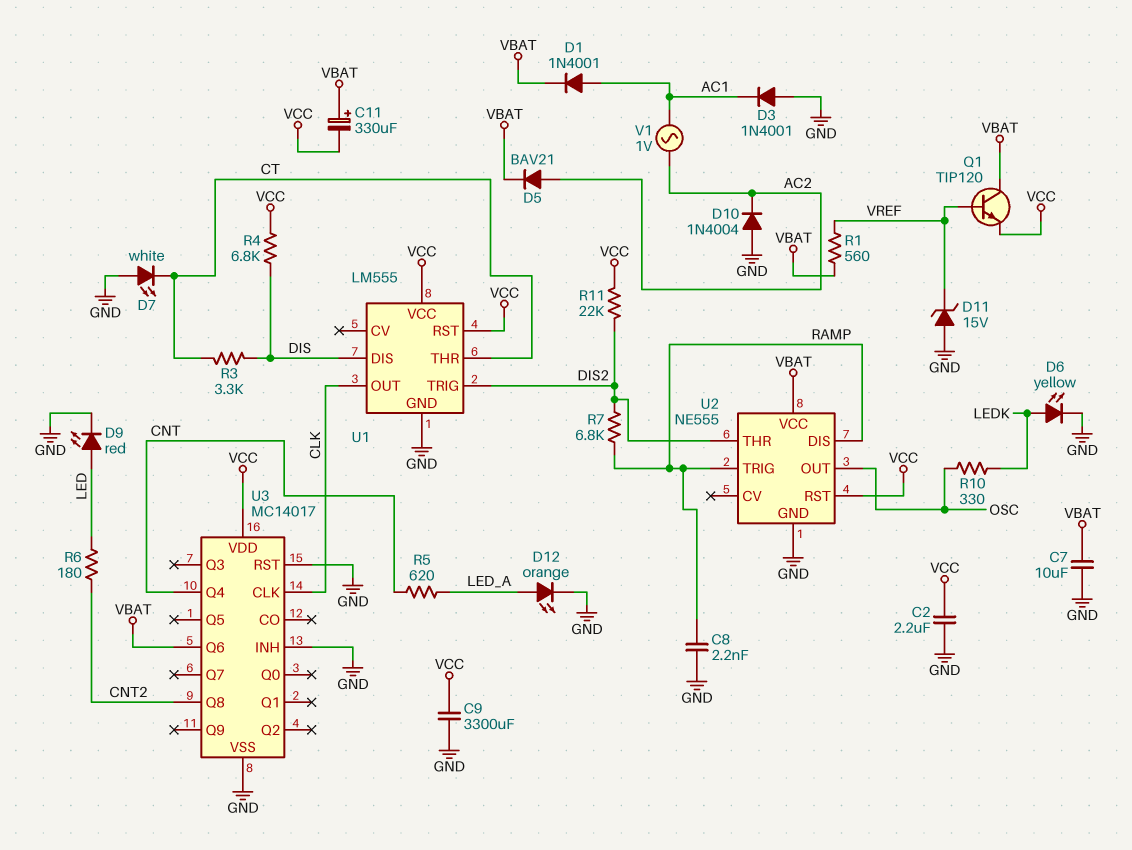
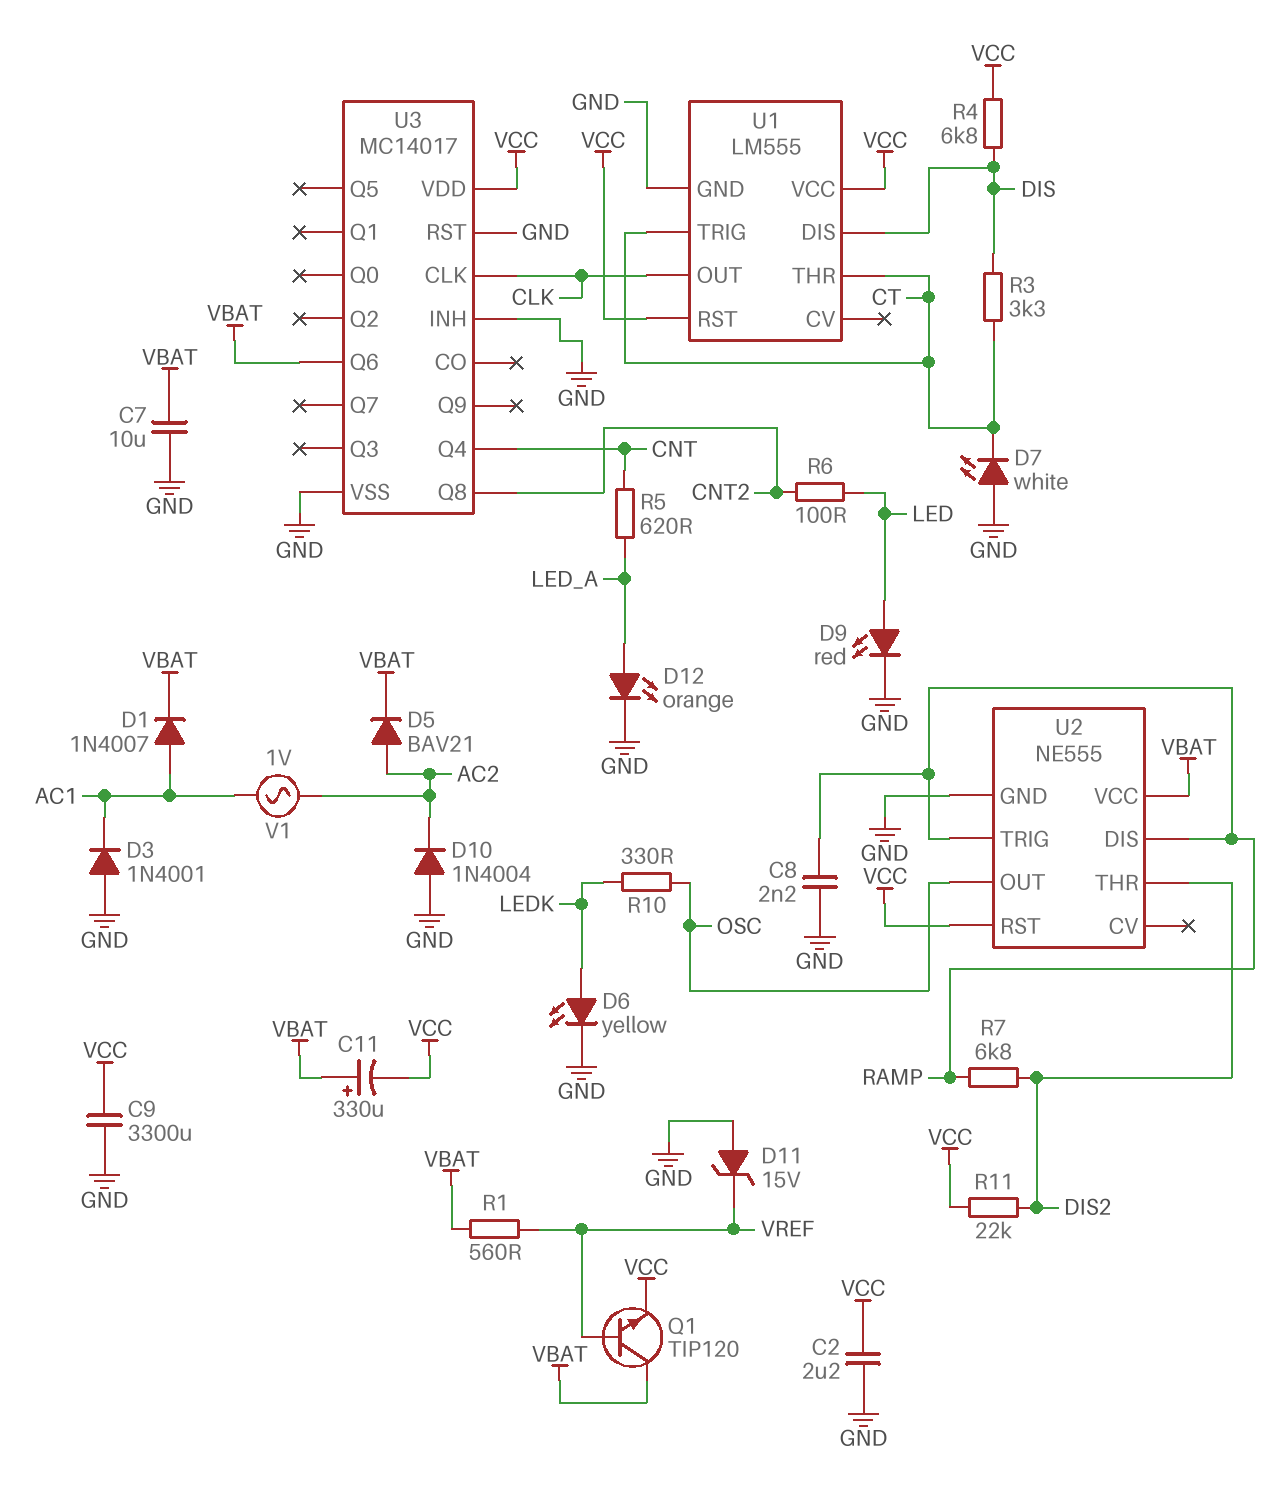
D1: diode 1N4001 (A AC1, K VBAT) -> diode 1N4007 (A AC1, K VBAT)
R6: 180 (CNT2, LED) -> 100 (CNT2, LED)
U1 pin TRIG: DIS2 -> CT

